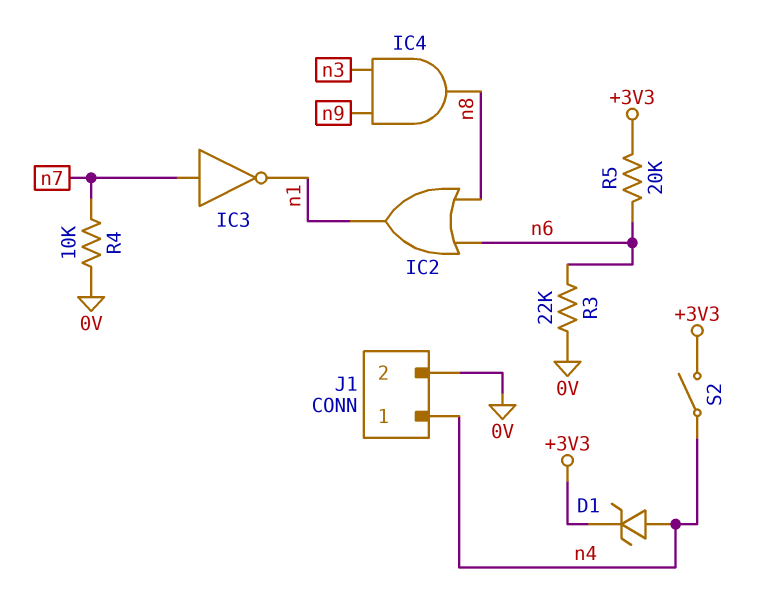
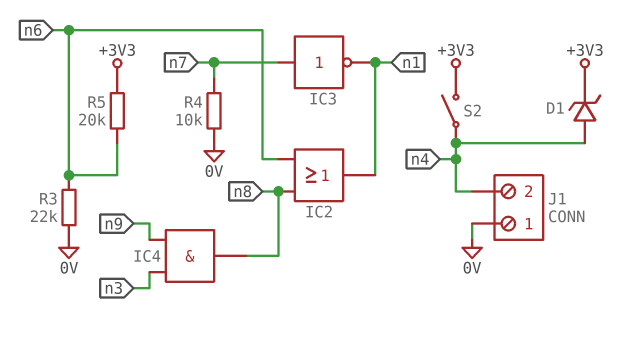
J1 pin 1: n4 -> 0V
J1 pin 2: 0V -> n4

